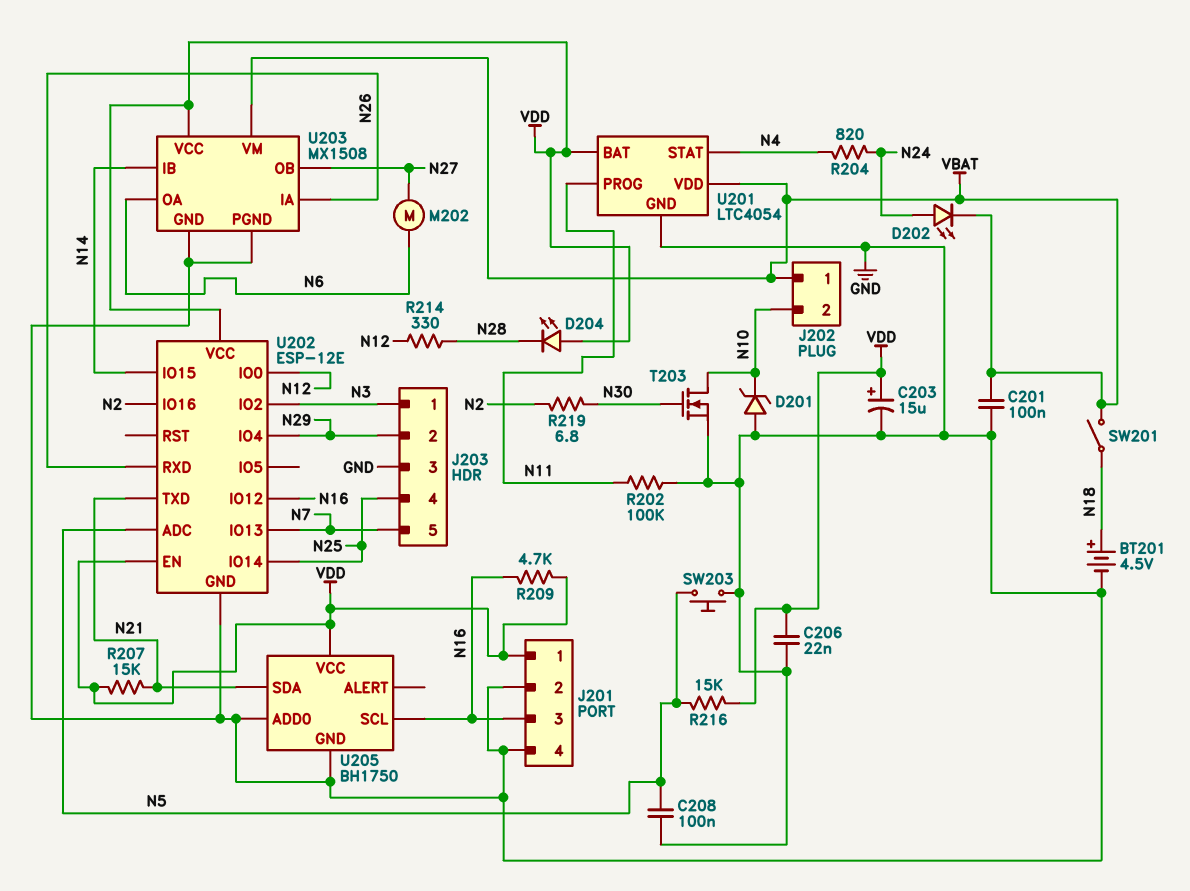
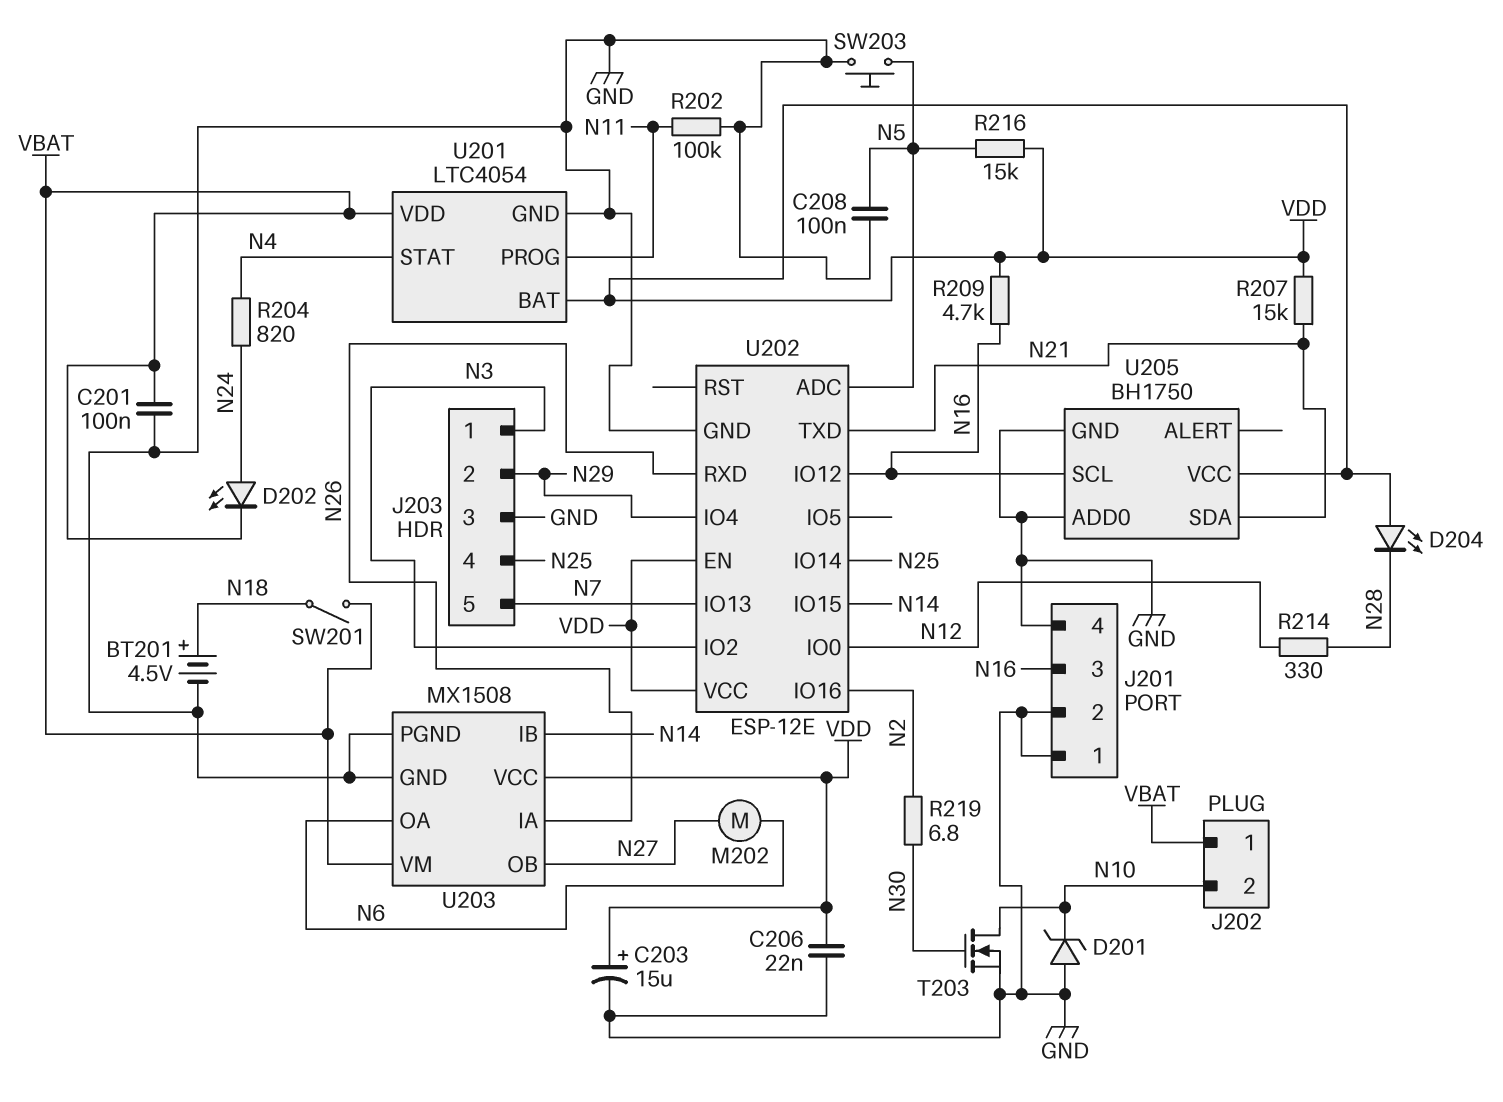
J201 pin 1: VDD -> GND

